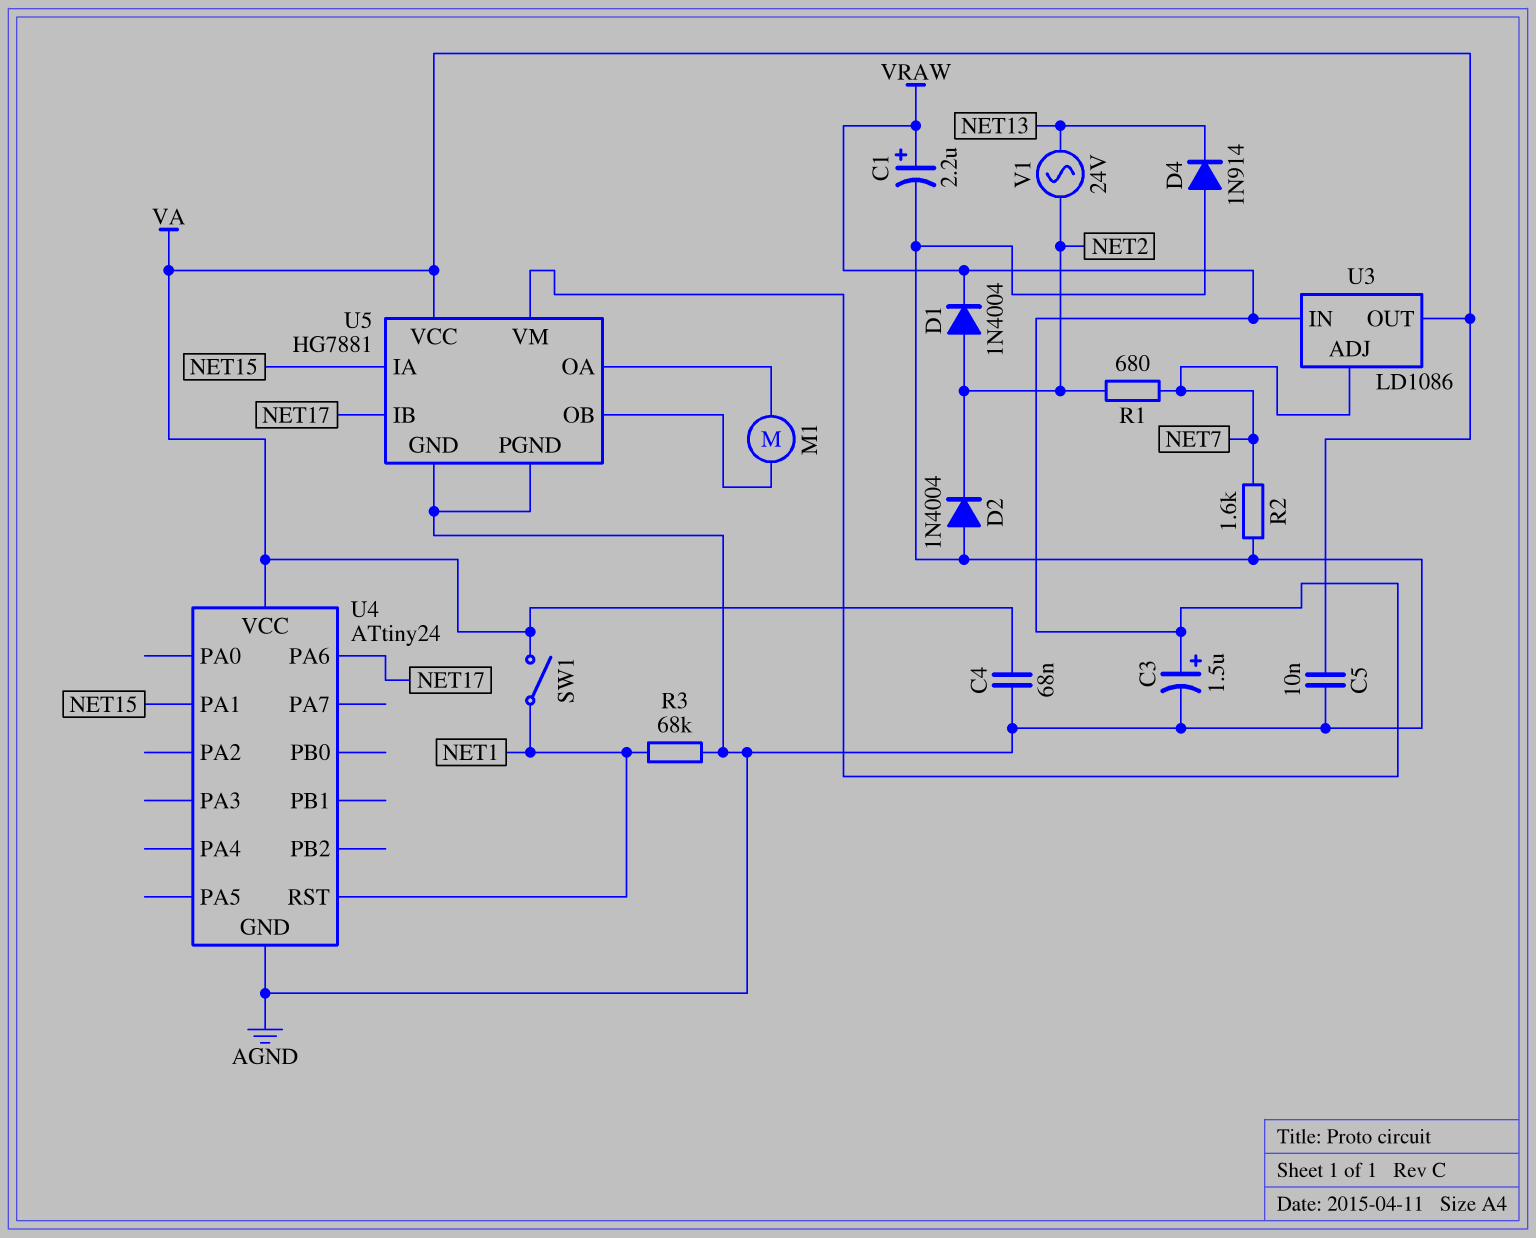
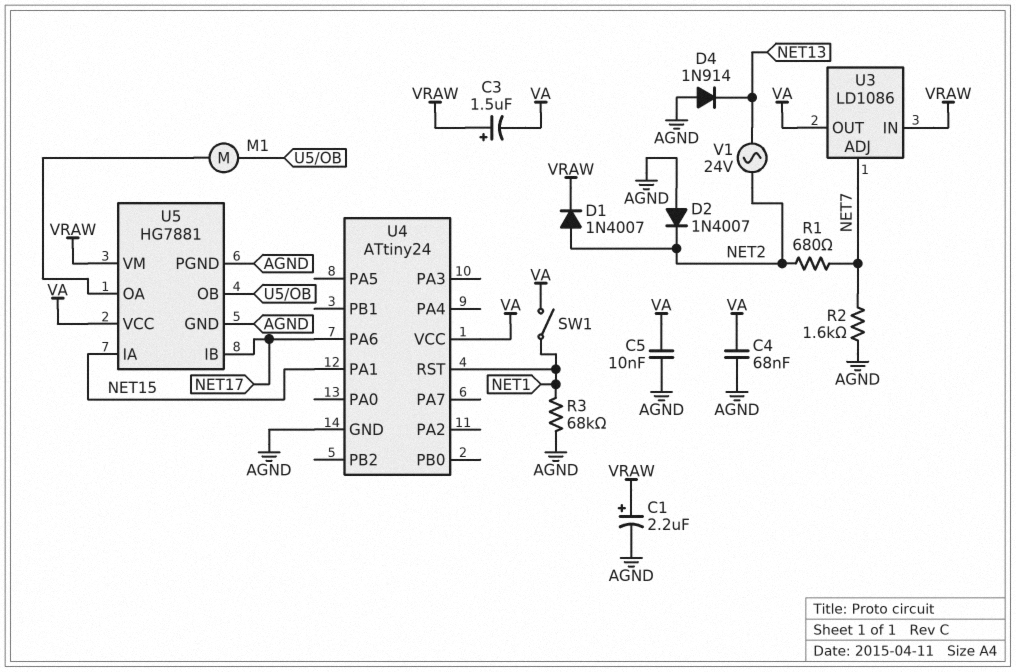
C3: 1.5uF (plus VRAW, minus AGND) -> 1.5uF (plus VRAW, minus VA)
D1: diode 1N4004 (A NET2, K VRAW) -> diode 1N4007 (A NET2, K VRAW)
D2: diode 1N4004 (A AGND, K NET2) -> diode 1N4007 (A AGND, K NET2)

